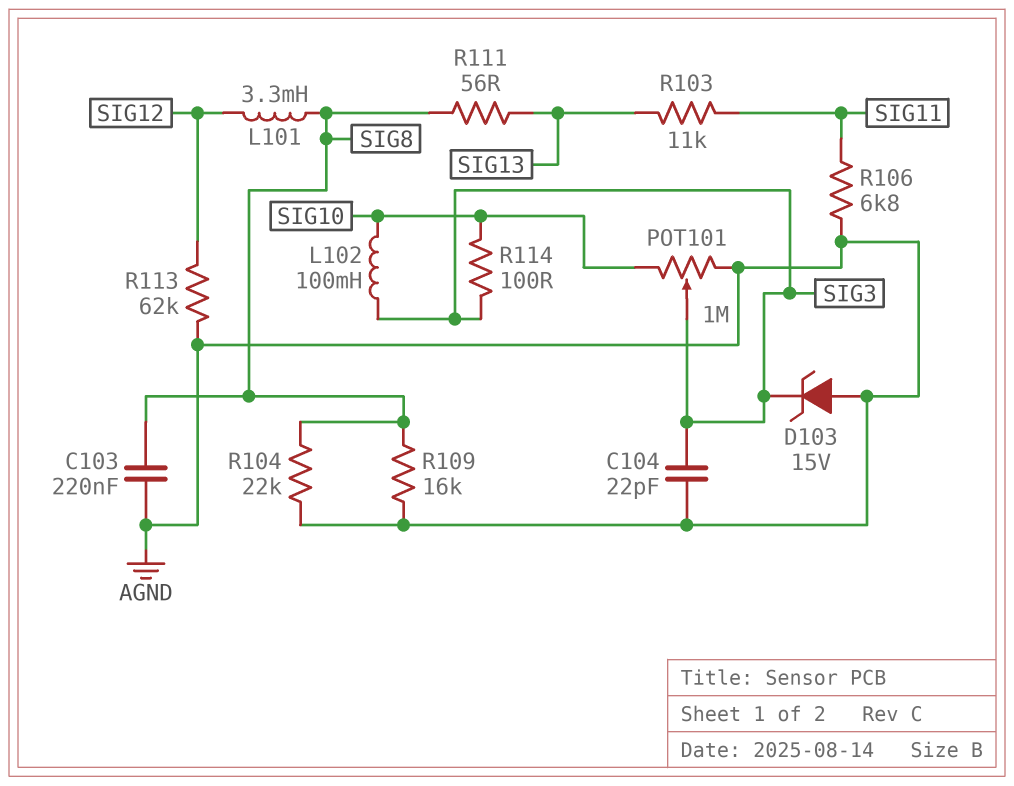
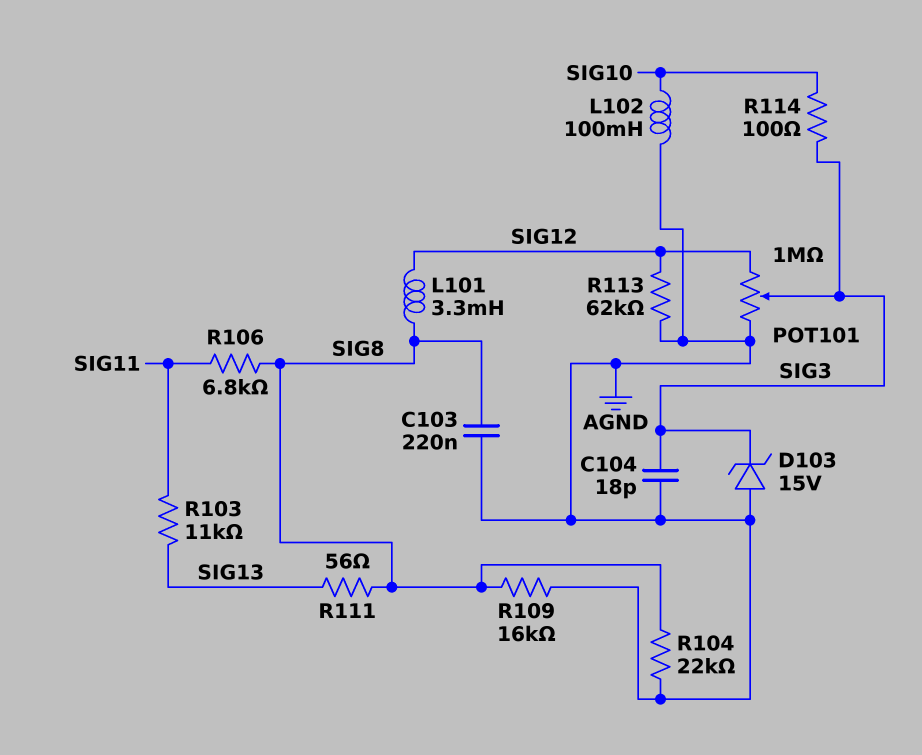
C104: 22pF (AGND, SIG3) -> 18pF (AGND, SIG3)
L102: 100mH (SIG3, SIG10) -> 100mH (AGND, SIG10)
POT101: 1M (AGND, SIG10, wiper SIG3) -> 1M (AGND, SIG12, wiper SIG3)
R106: 6.8k (AGND, SIG11) -> 6.8k (SIG8, SIG11)

